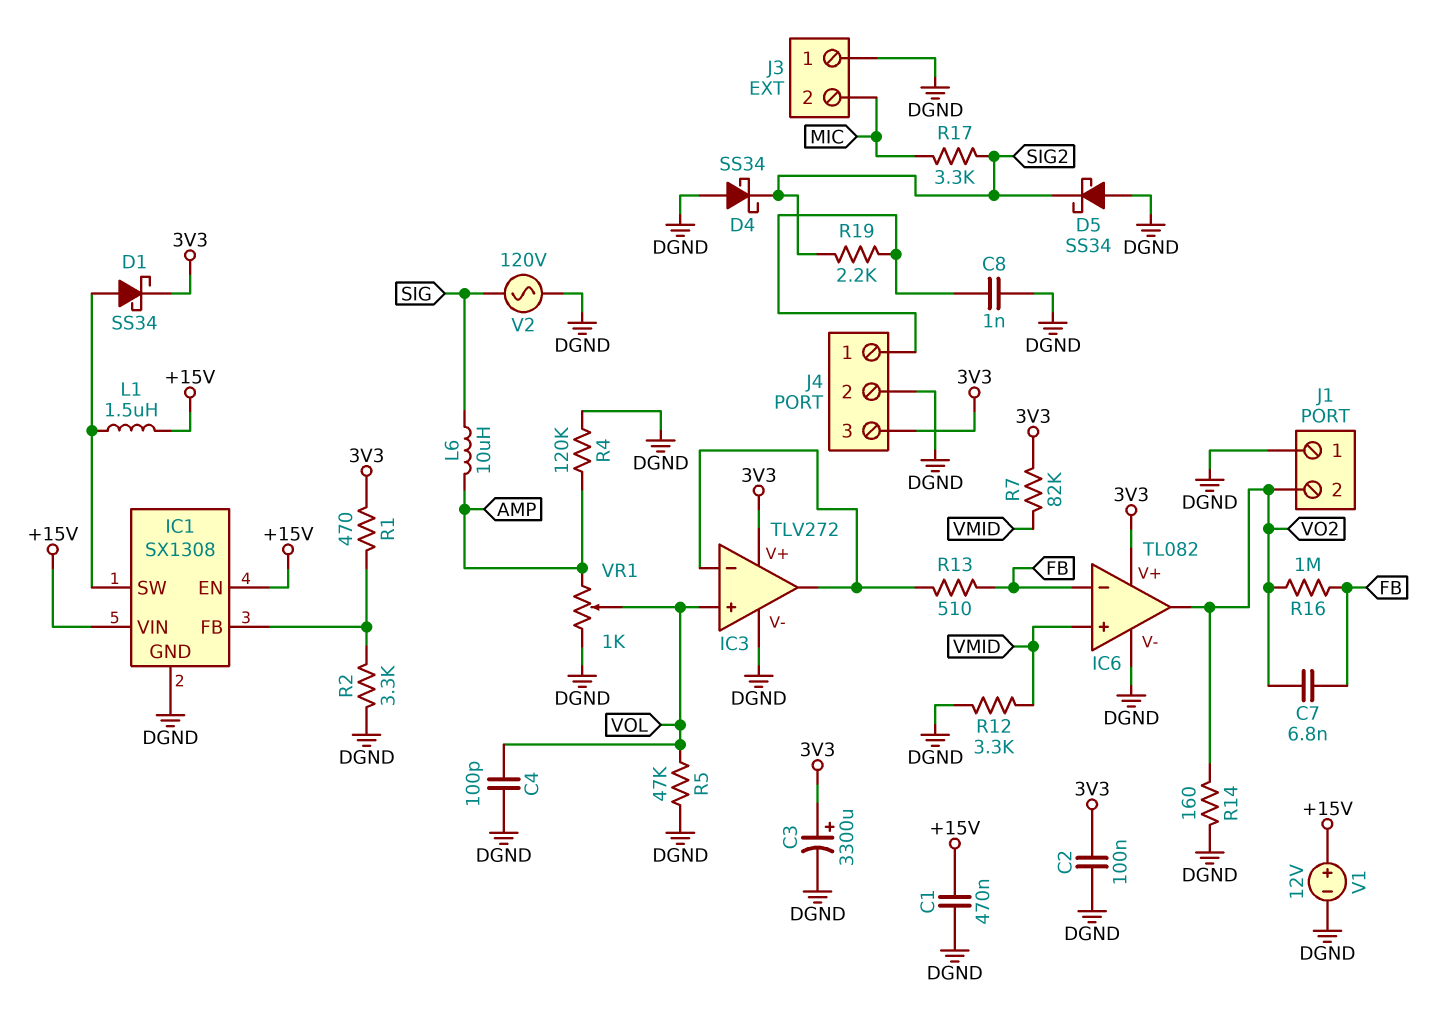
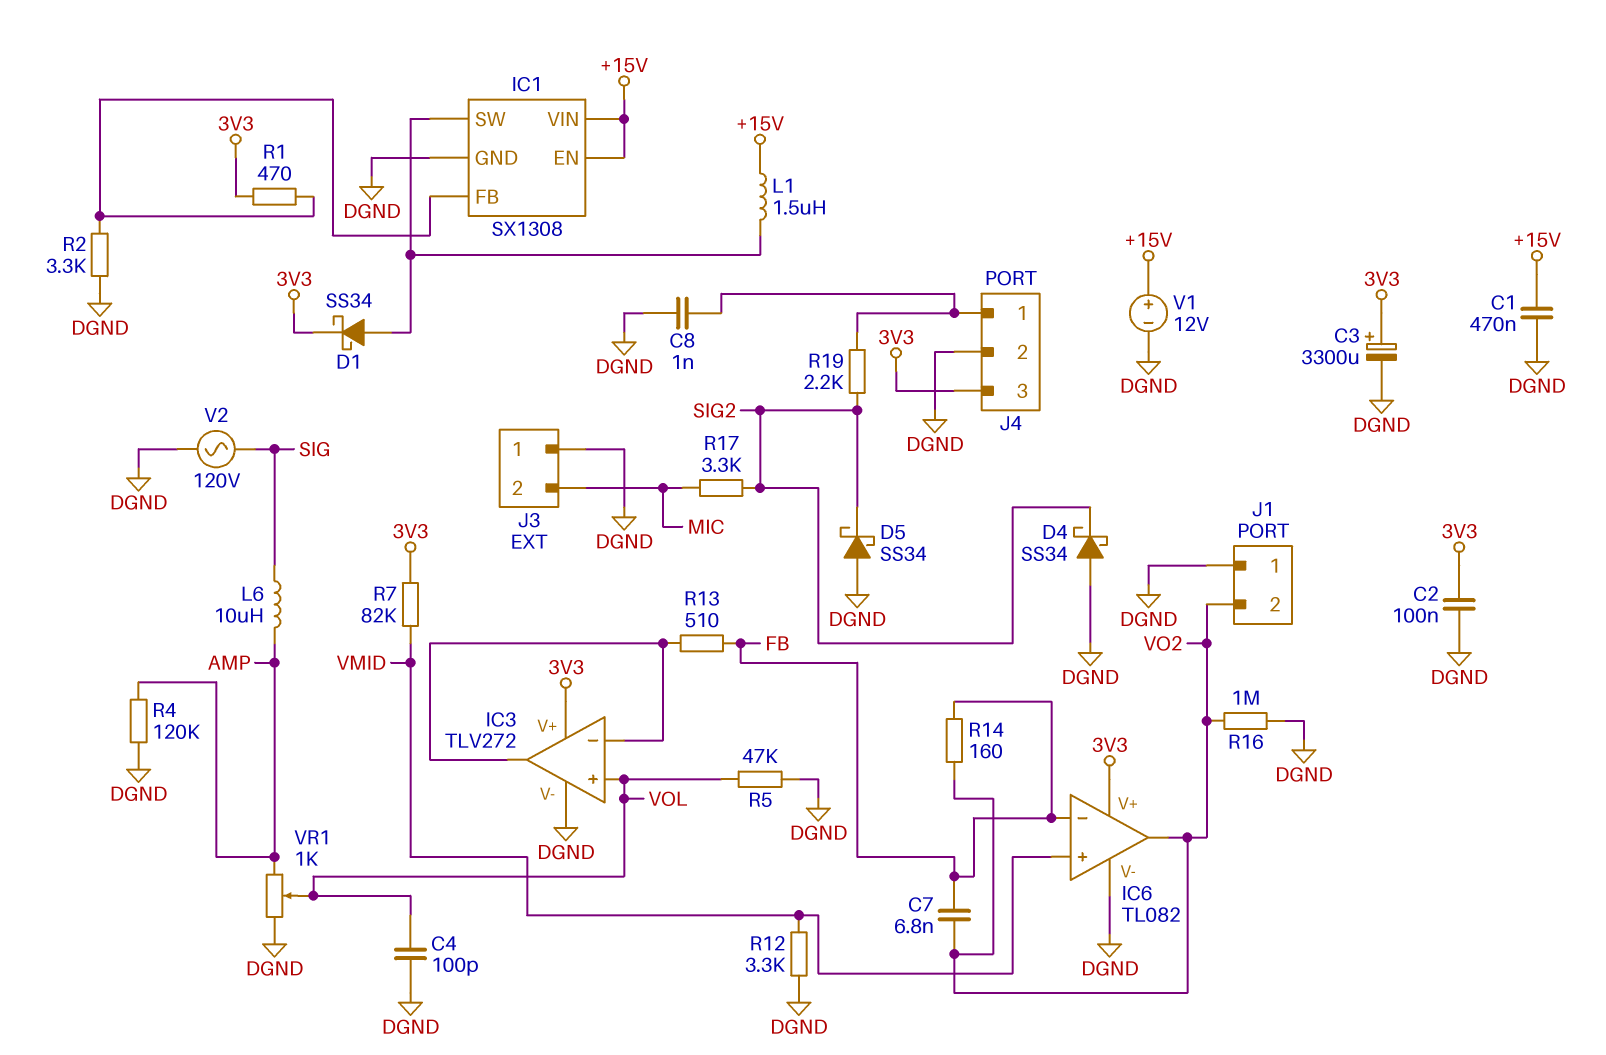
R14: 160 (DGND, VO2) -> 160 (FB, VO2)
R16: 1M (FB, VO2) -> 1M (DGND, VO2)

